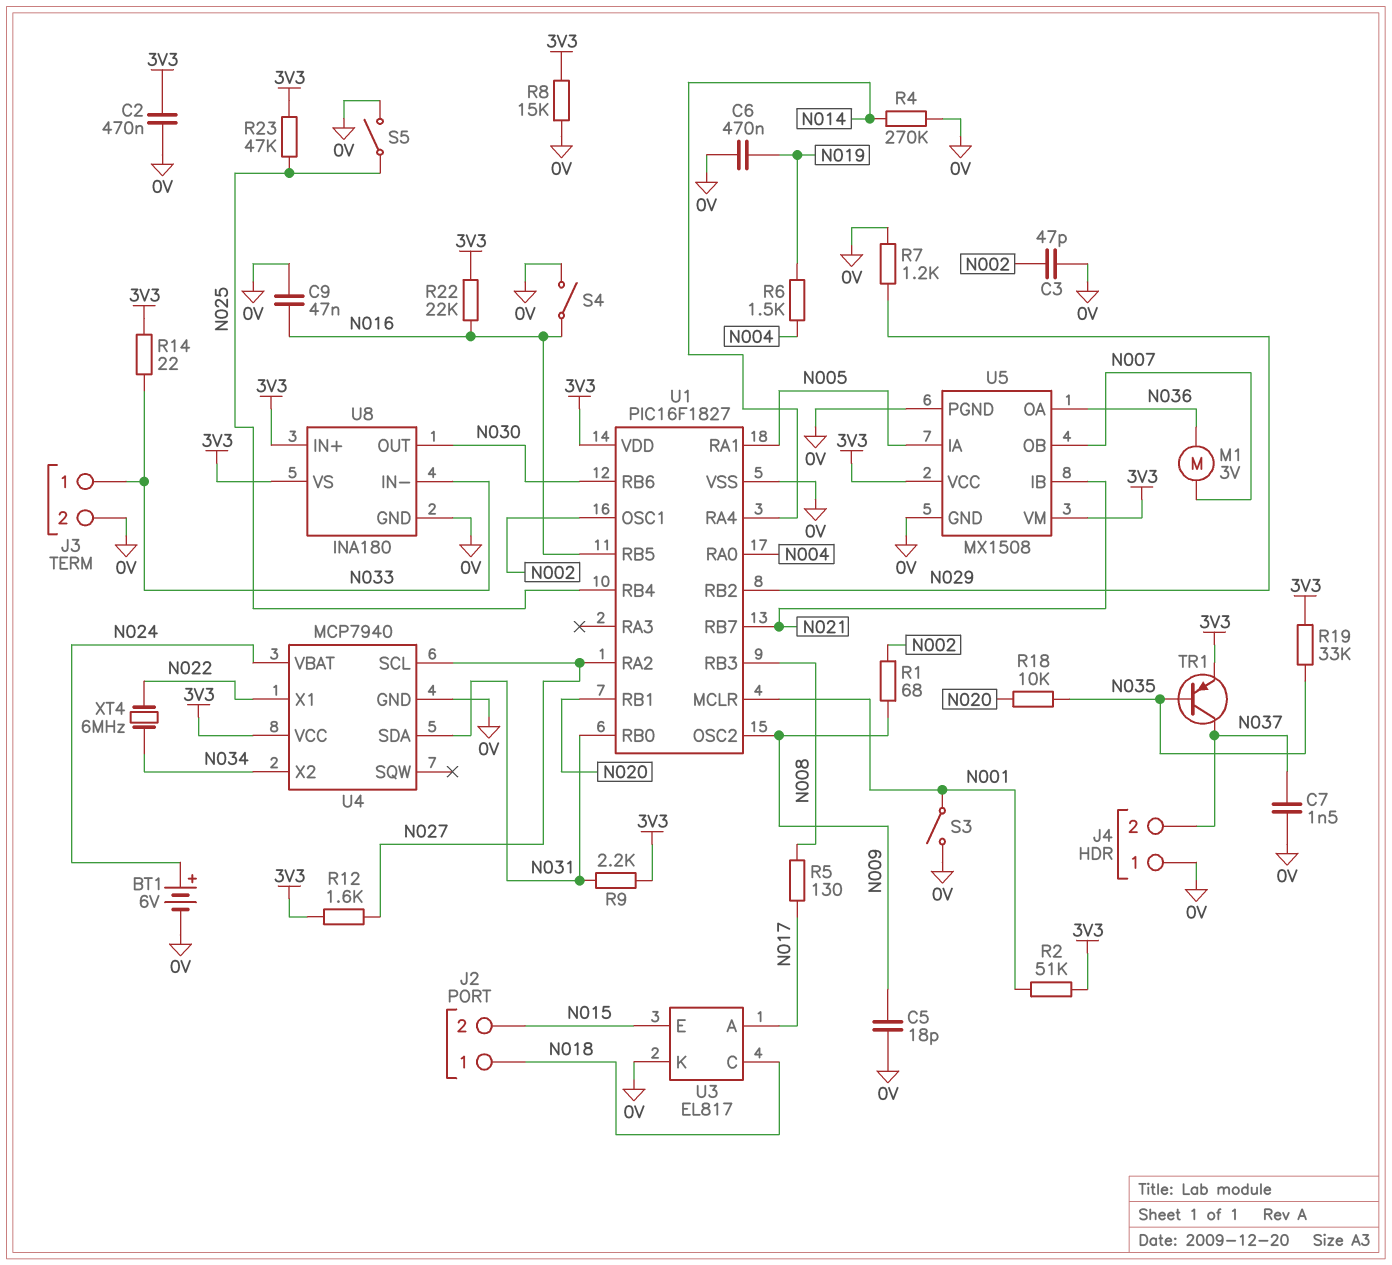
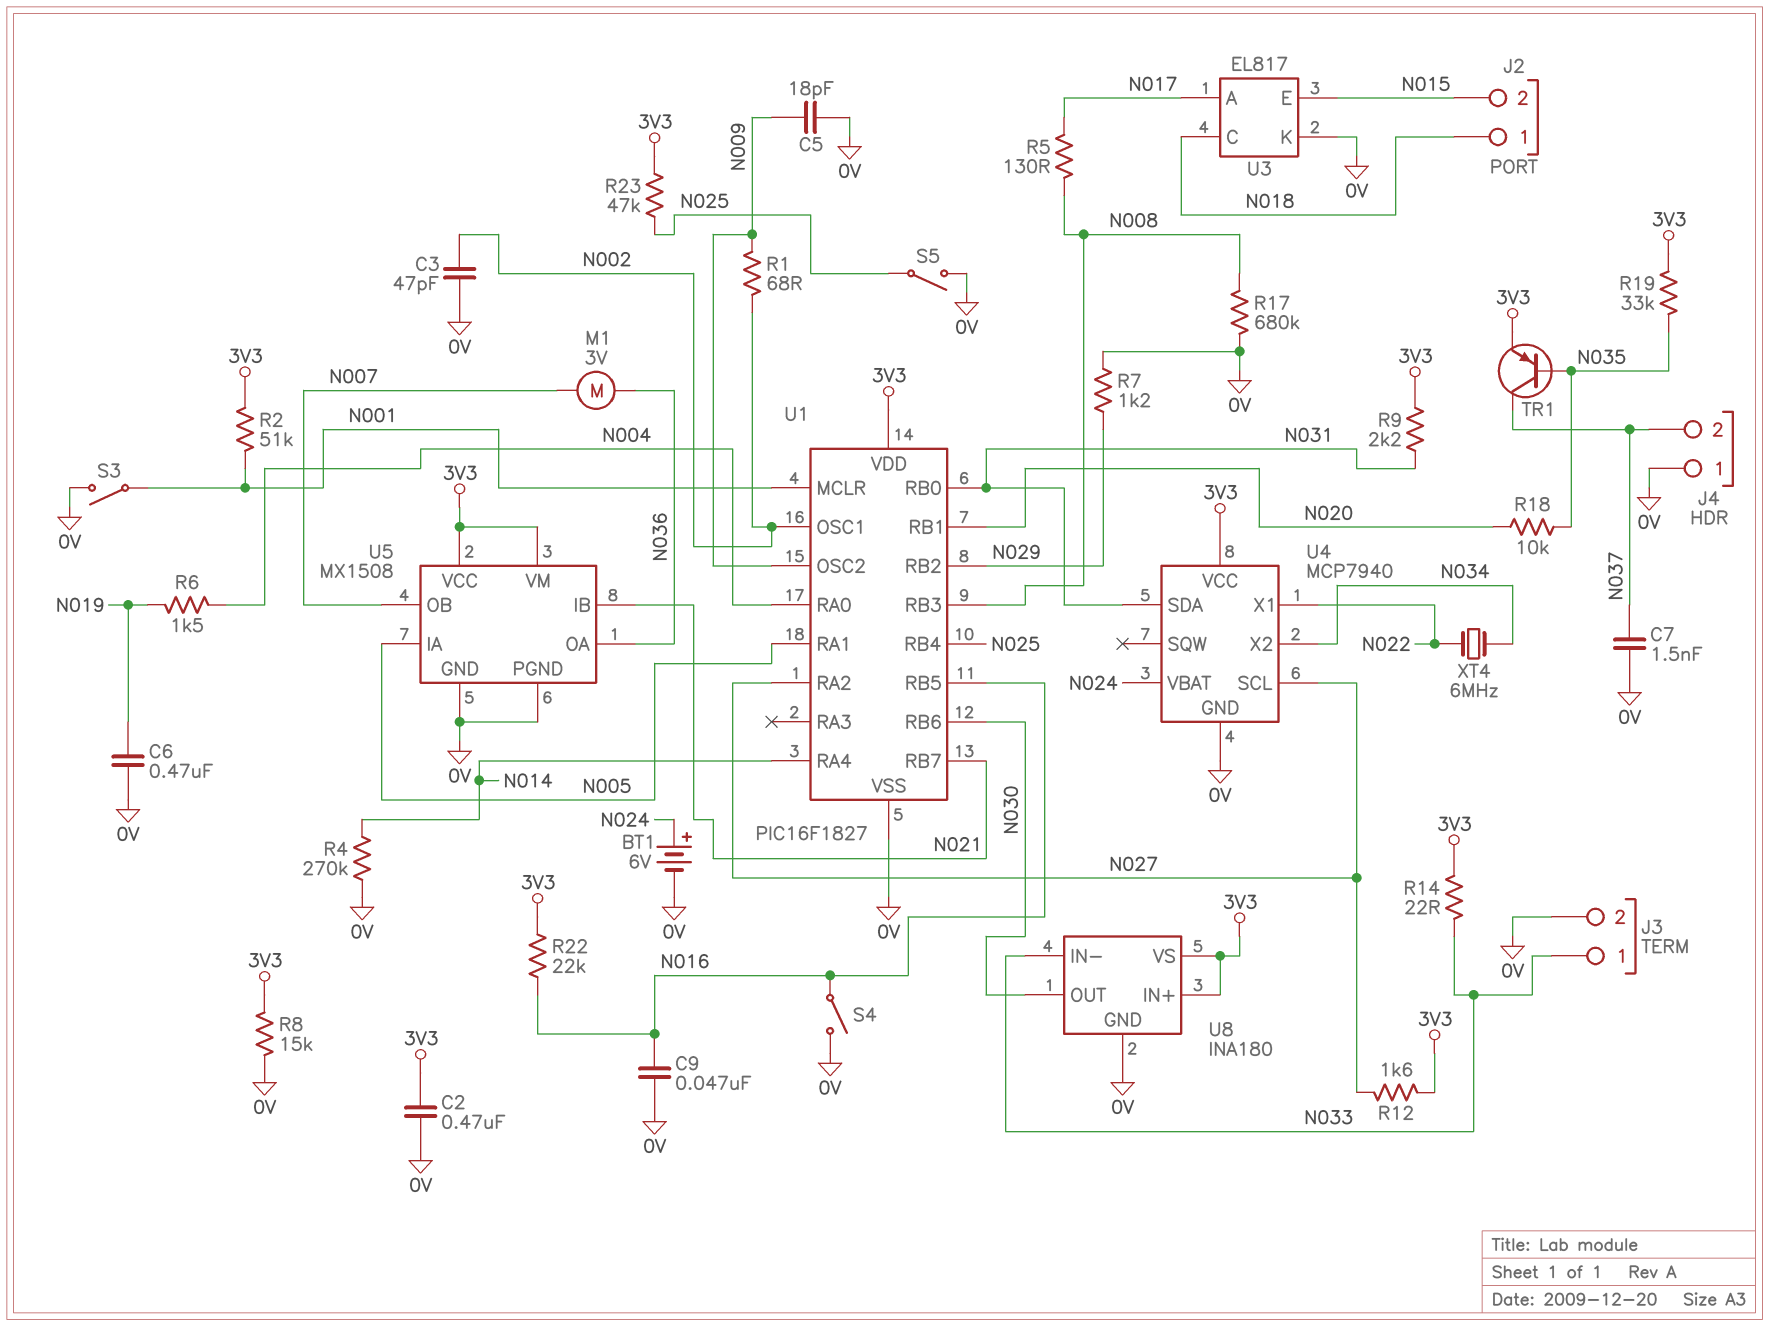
R17: none -> 680k (0V, N008)

